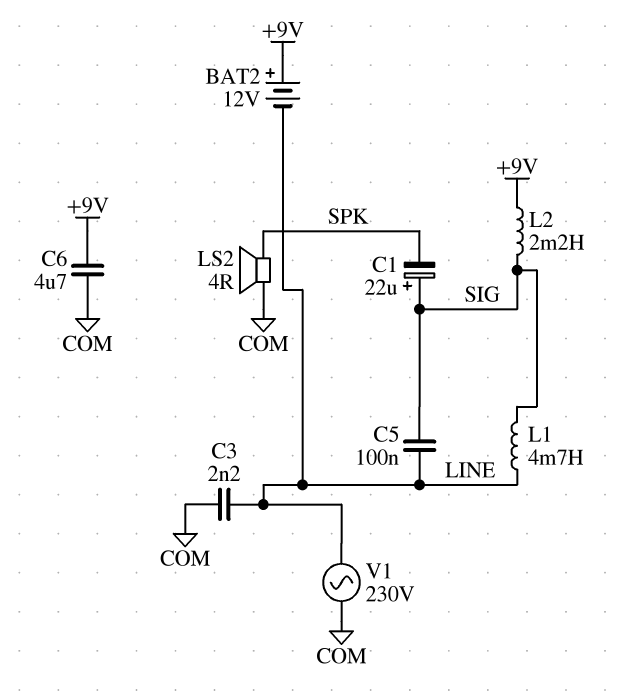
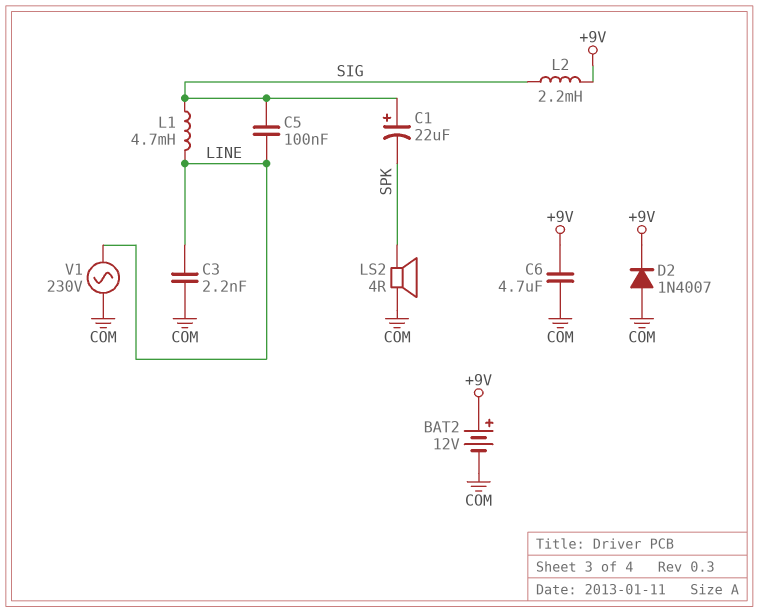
BAT2: 12V (plus +9V, minus LINE) -> 12V (plus +9V, minus COM)
D2: none -> diode 1N4007 (A COM, K +9V)

